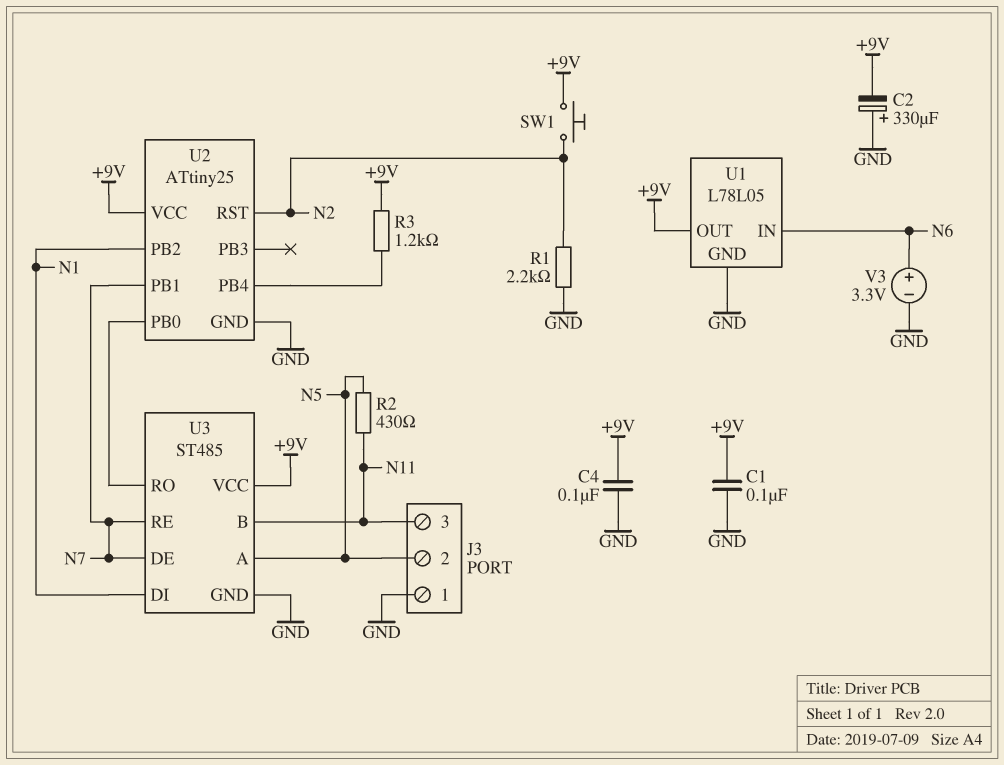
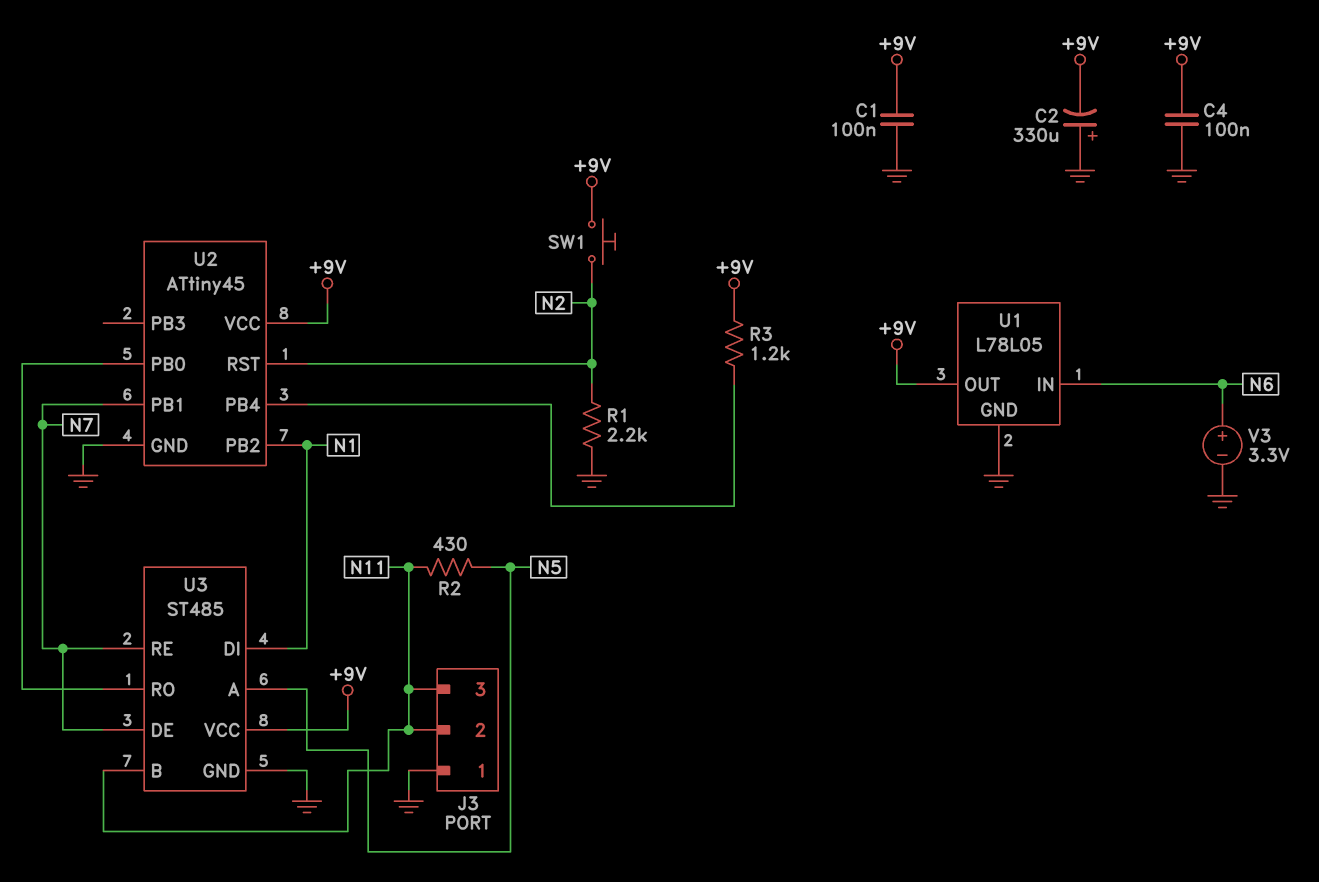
J3 pin 2: N5 -> N11
U2: ATtiny25 -> ATtiny45

